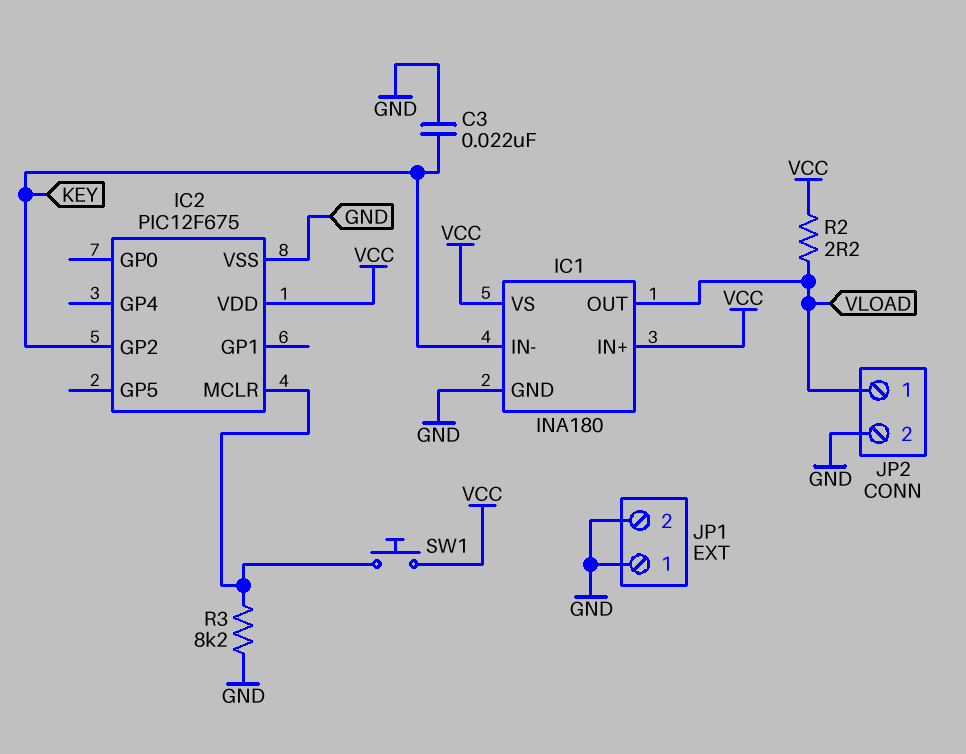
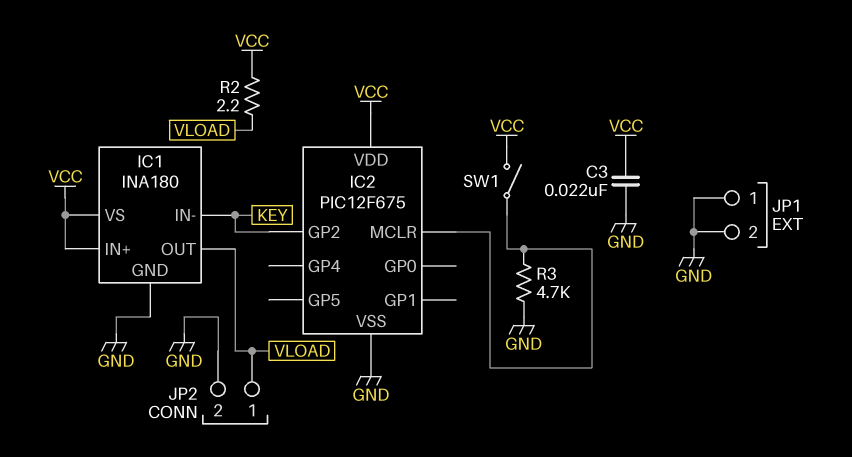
C3: 22nF (GND, KEY) -> 22nF (GND, VCC)
R3: 8.2k (GND, IC2/MCLR) -> 4.7k (GND, IC2/MCLR)
SW1: button (IC2/MCLR, VCC) -> switch (IC2/MCLR, VCC)

